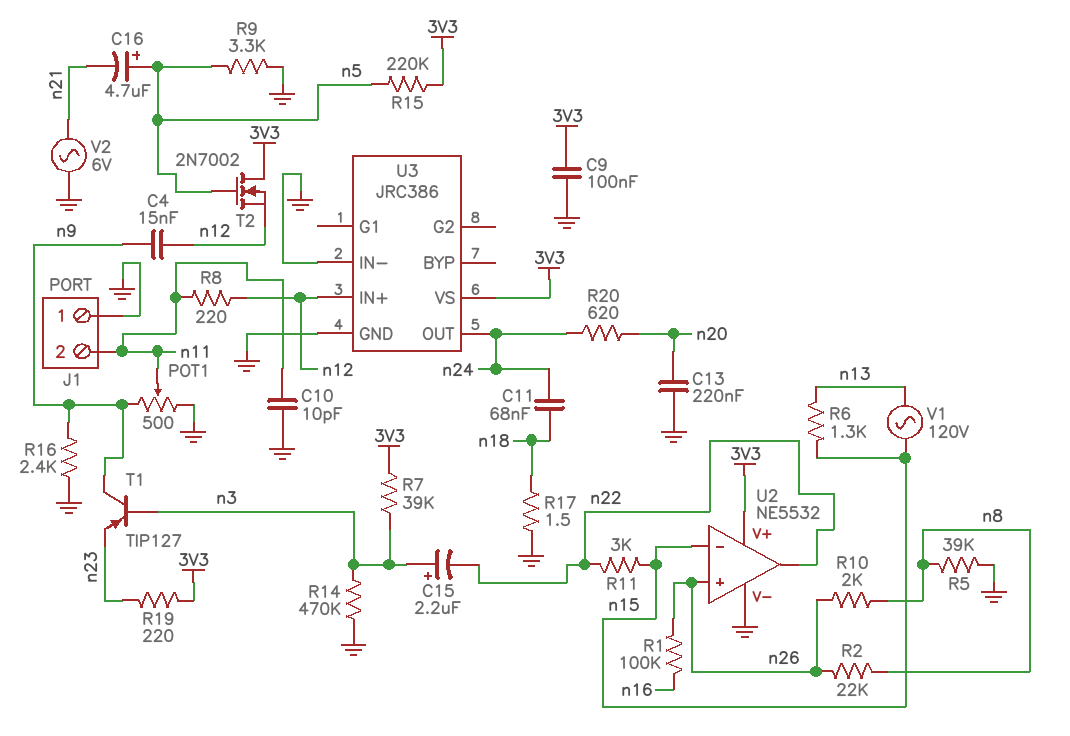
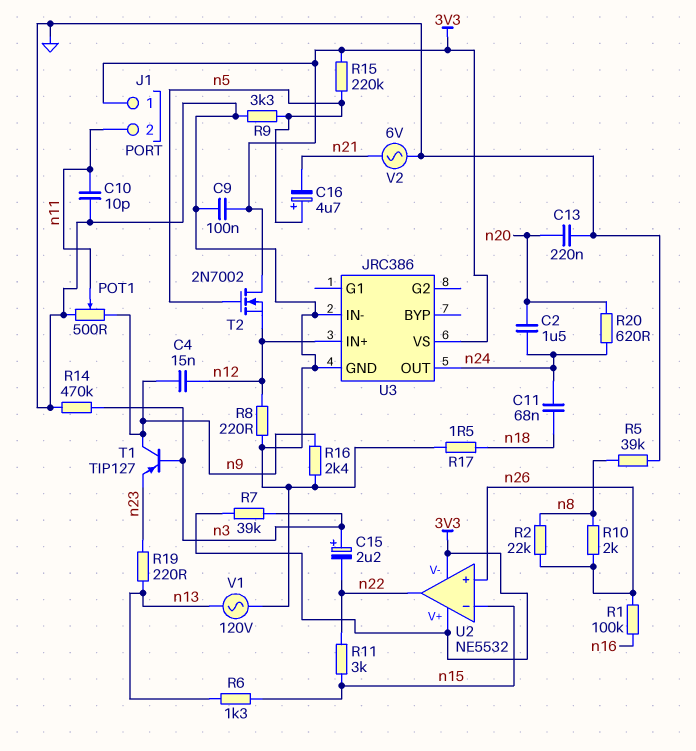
C2: none -> 1.5uF (n20, n24)
J1 pin 1: GND -> 3V3
R8: 220 (n11, n12) -> 220 (GND, n12)
R19: 220 (3V3, n23) -> 220 (n13, n23)
U2 pin V-: GND -> 3V3
V1: AC 120V (n13, n15) -> AC 120V (GND, n13)

